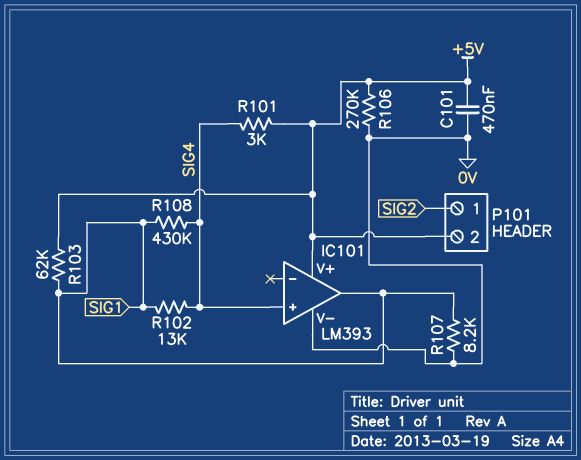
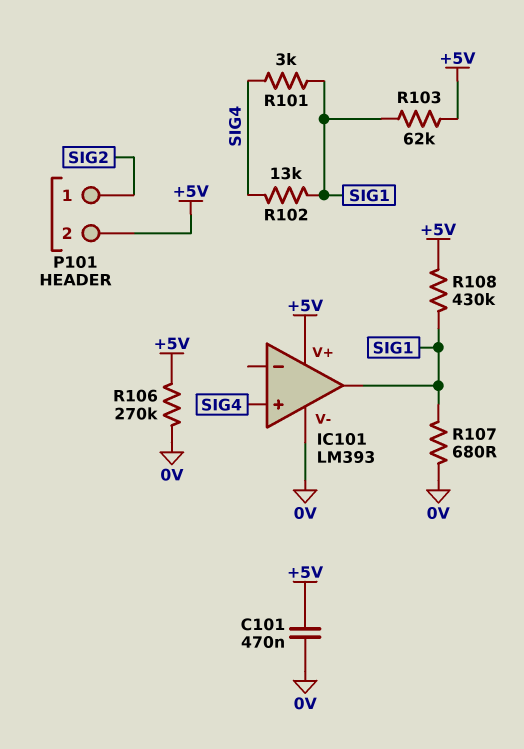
R101: 3k (+5V, SIG4) -> 3k (SIG1, SIG4)
R107: 8.2k (0V, SIG1) -> 680 (0V, SIG1)
R108: 430k (SIG1, SIG4) -> 430k (+5V, SIG1)

